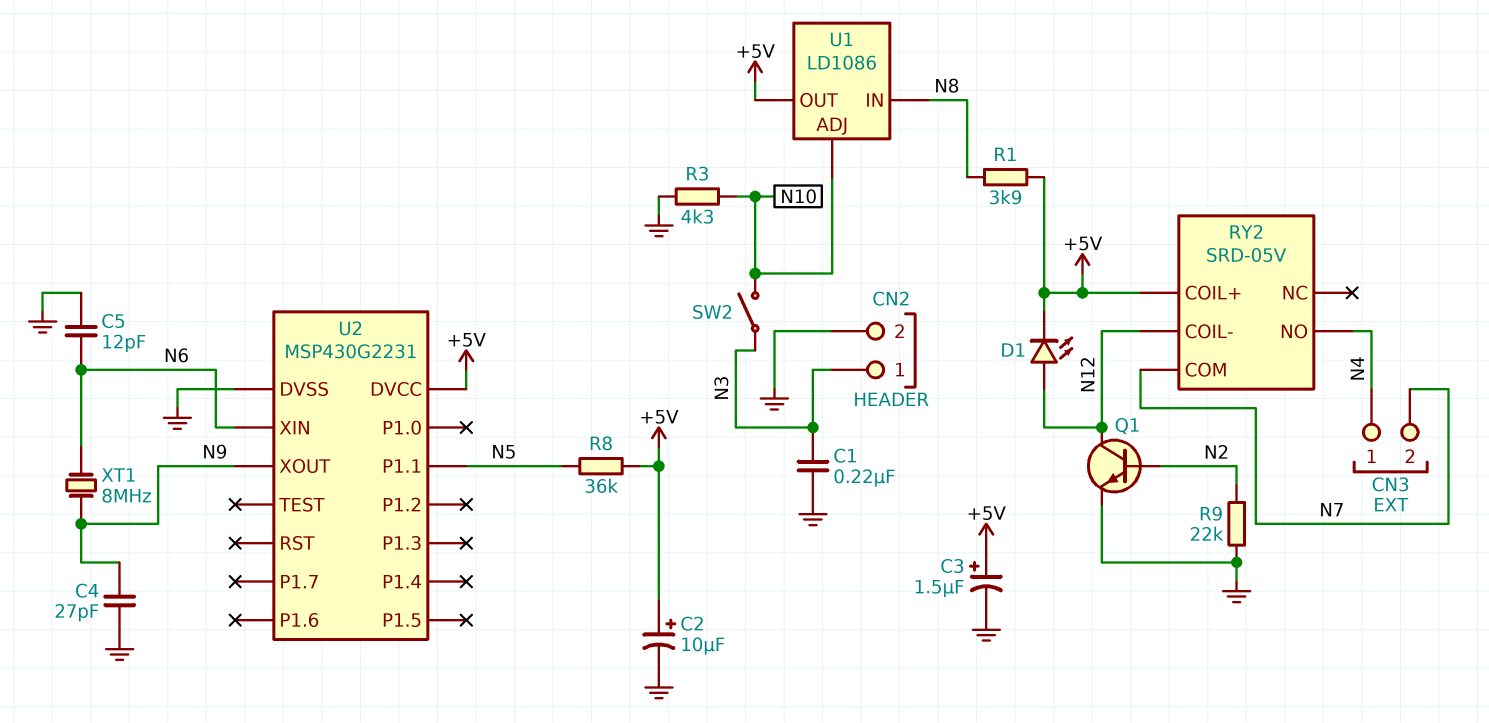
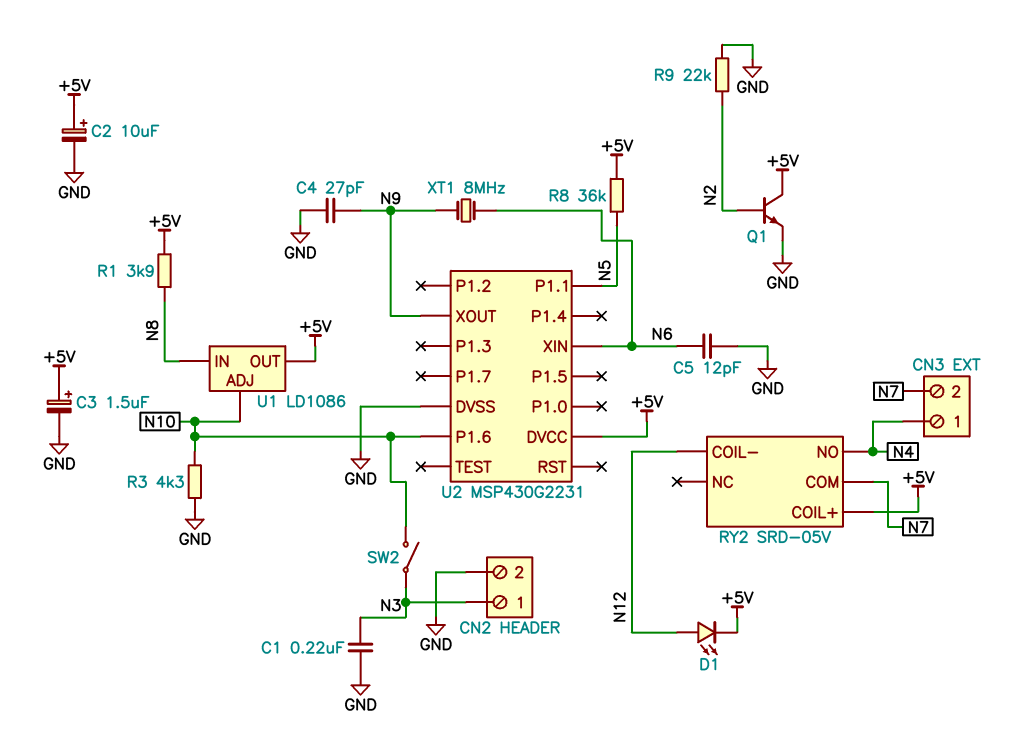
Q1: NPN (B N2, C N12, E GND) -> NPN (B N2, C +5V, E GND)
U2 pin P1.6: none -> N10

